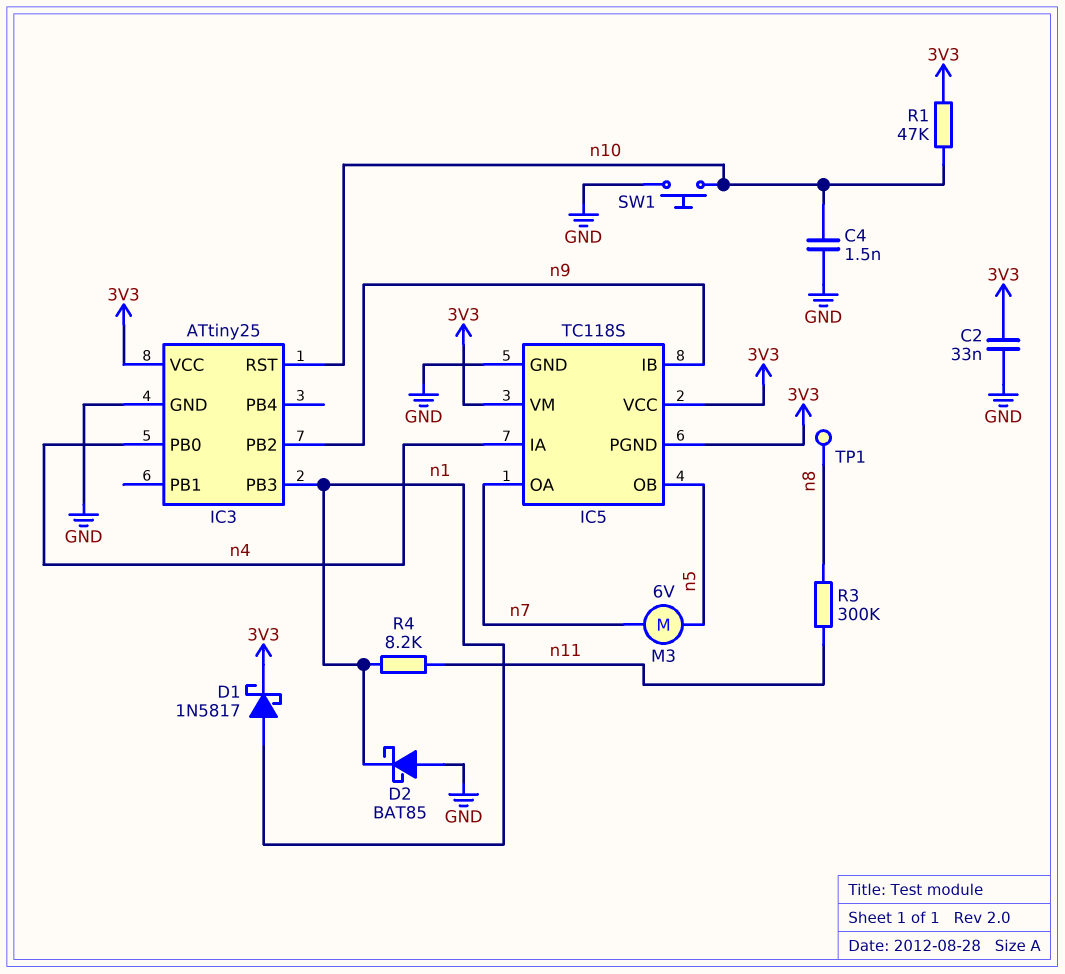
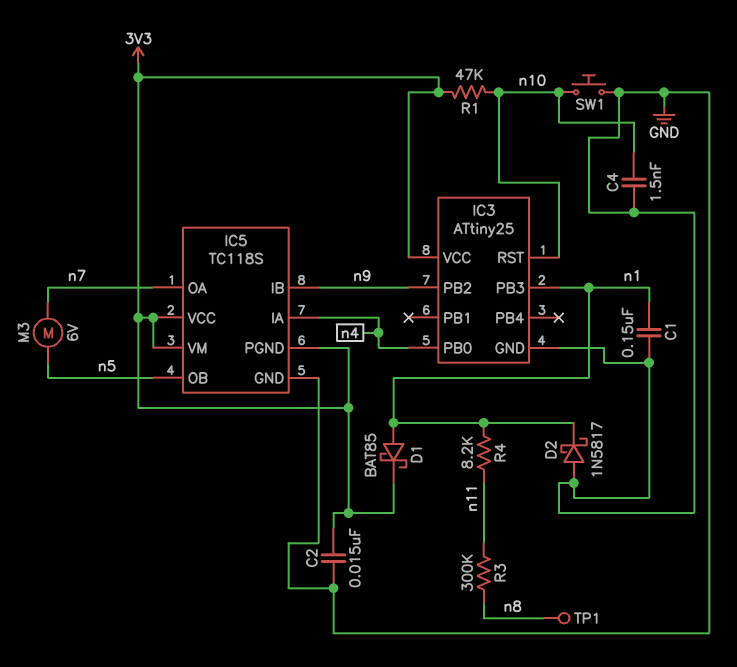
C1: none -> 150nF (GND, n1)
C2: 33nF (3V3, GND) -> 15nF (3V3, GND)
D1: schottky 1N5817 (A n1, K 3V3) -> schottky BAT85 (A n1, K 3V3)
D2: schottky BAT85 (A GND, K n1) -> schottky 1N5817 (A GND, K n1)

